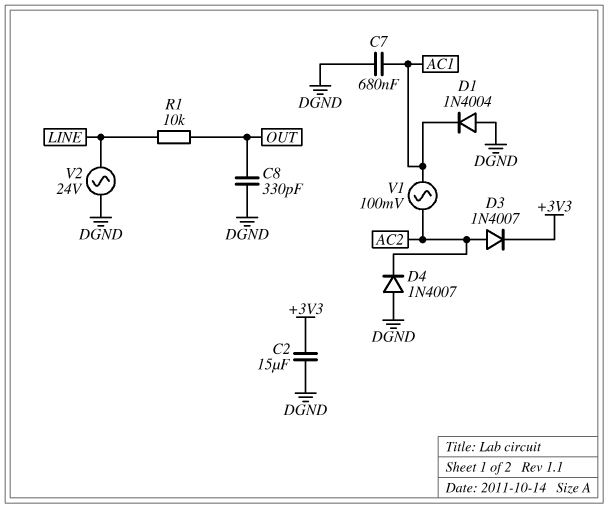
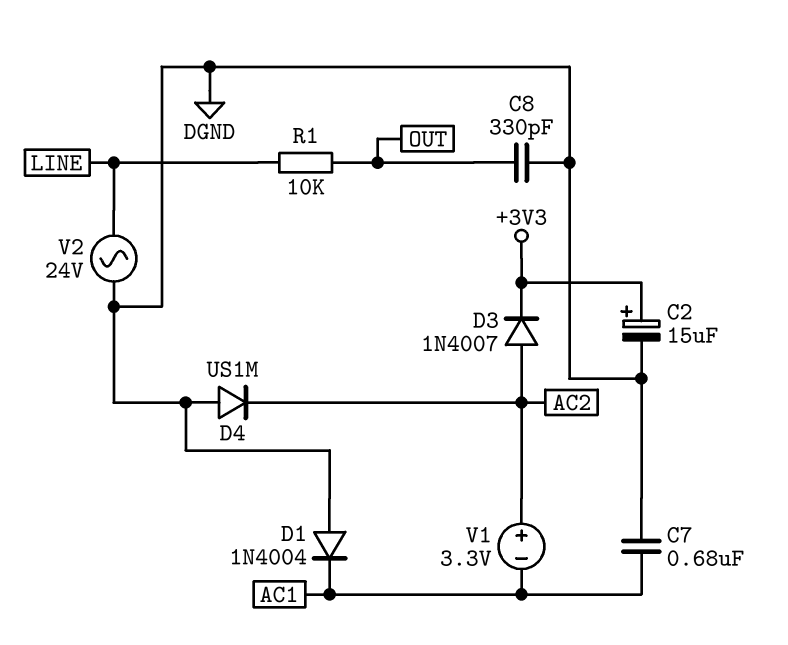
C2: 15uF (+3V3, DGND) -> 15uF (plus +3V3, minus DGND)
D4: diode 1N4007 (A DGND, K AC2) -> diode US1M (A DGND, K AC2)
V1: AC 100mV (AC1, AC2) -> 3.3V (plus AC2, minus AC1)

